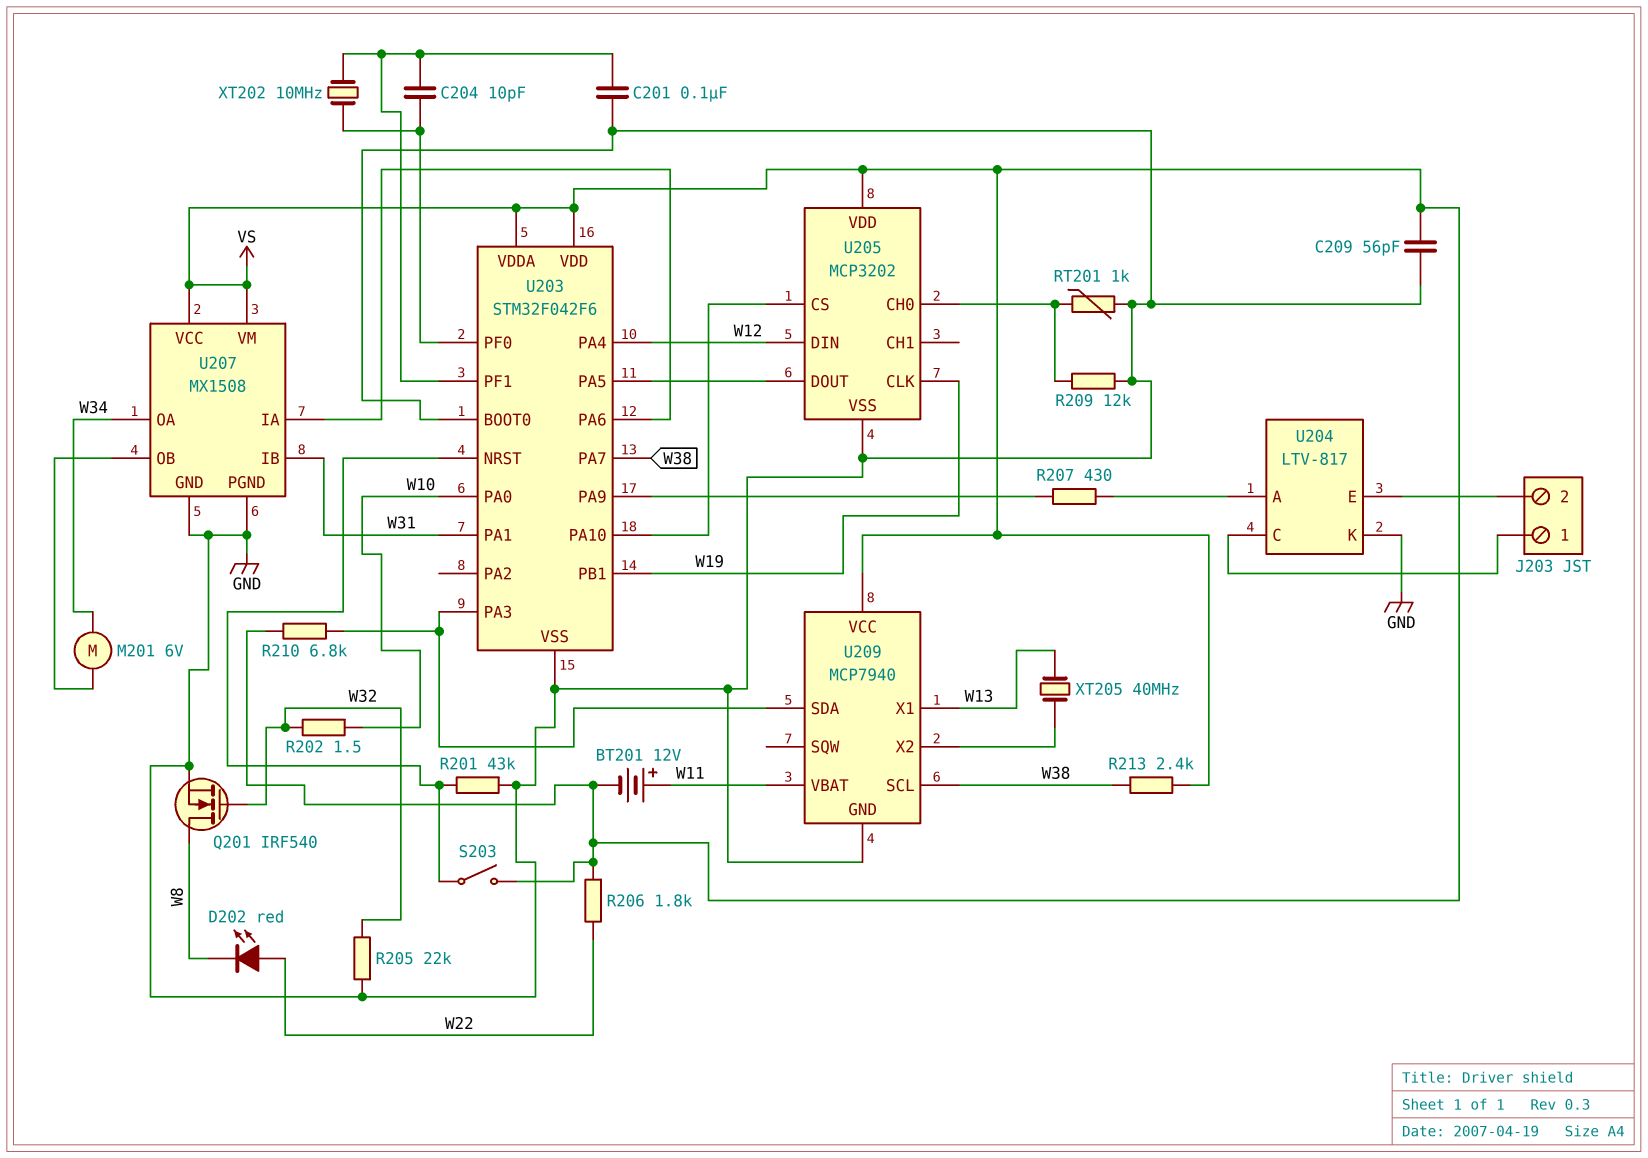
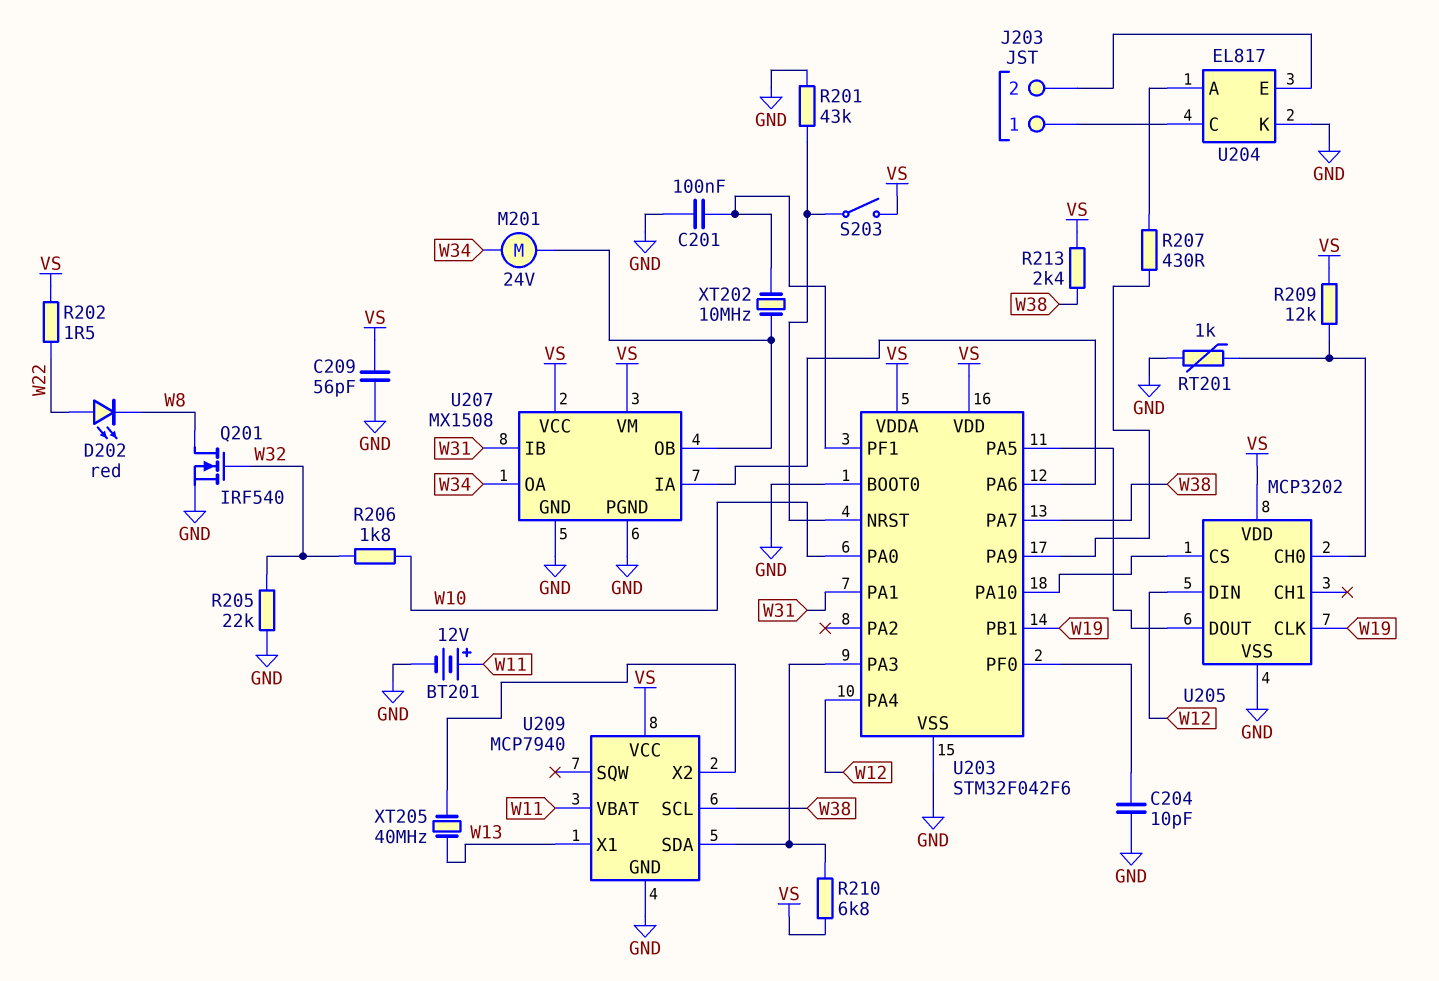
BT201: 12V (plus W11, minus VS) -> 12V (plus W11, minus GND)
C204: 10pF (U203/PF0, U203/PF1) -> 10pF (GND, U203/PF0)
M201: motor 6V (U207/OB, W34) -> motor 24V (U207/OB, W34)
R202: 1.5 (W10, W32) -> 1.5 (VS, W22)
R206: 1.8k (VS, W22) -> 1.8k (W10, W32)
R209: 12k (GND, U205/CH0) -> 12k (U205/CH0, VS)
U204: LTV-817 -> EL817
XT202: 10MHz (U203/PF0, U203/PF1) -> 10MHz (U203/PF1, U207/OB)

